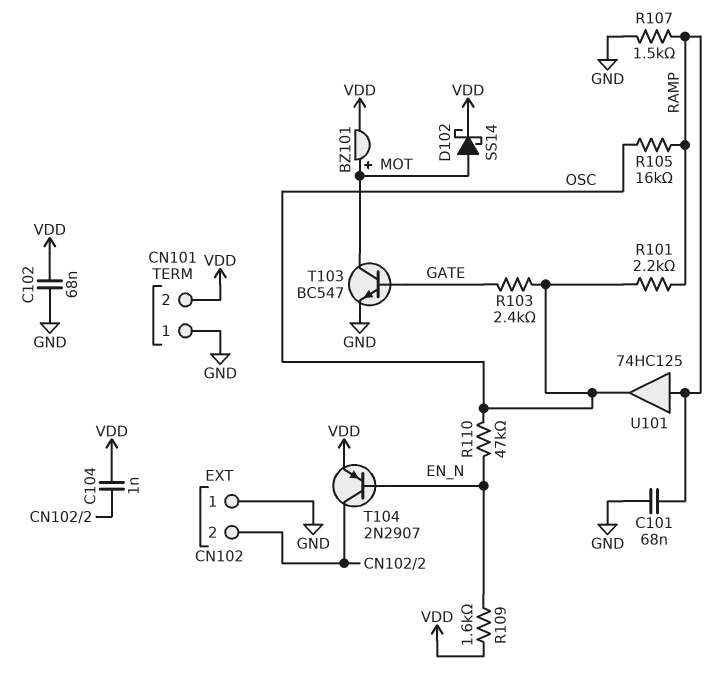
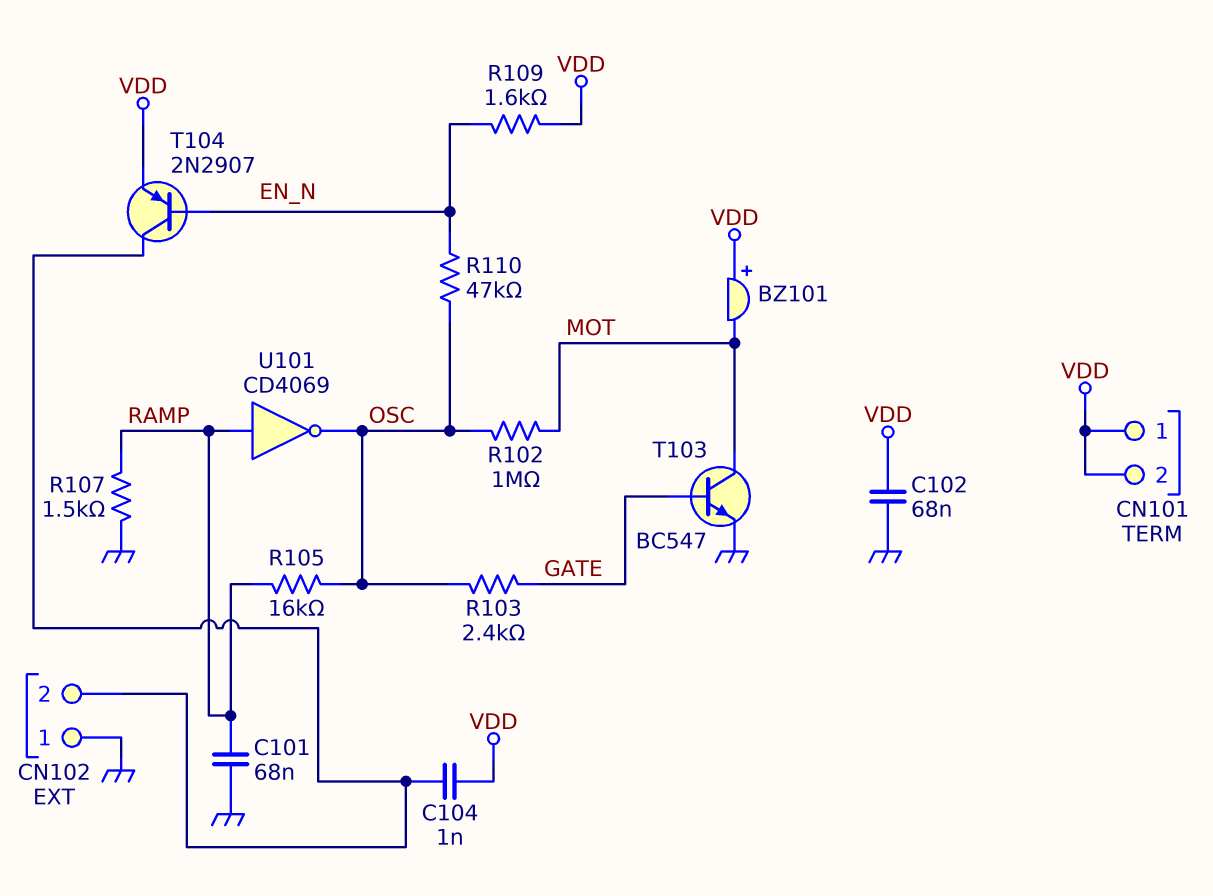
BZ101: buzzer (plus MOT, minus VDD) -> buzzer (plus VDD, minus MOT)
CN101 pin 1: GND -> VDD
D102: schottky SS14 (A MOT, K VDD) -> none
R101: 2.2k (OSC, RAMP) -> none
R102: none -> 1M (MOT, OSC)
U101: buffer 74HC125 (in RAMP, out OSC) -> NOT CD4069 (in RAMP, out OSC)

